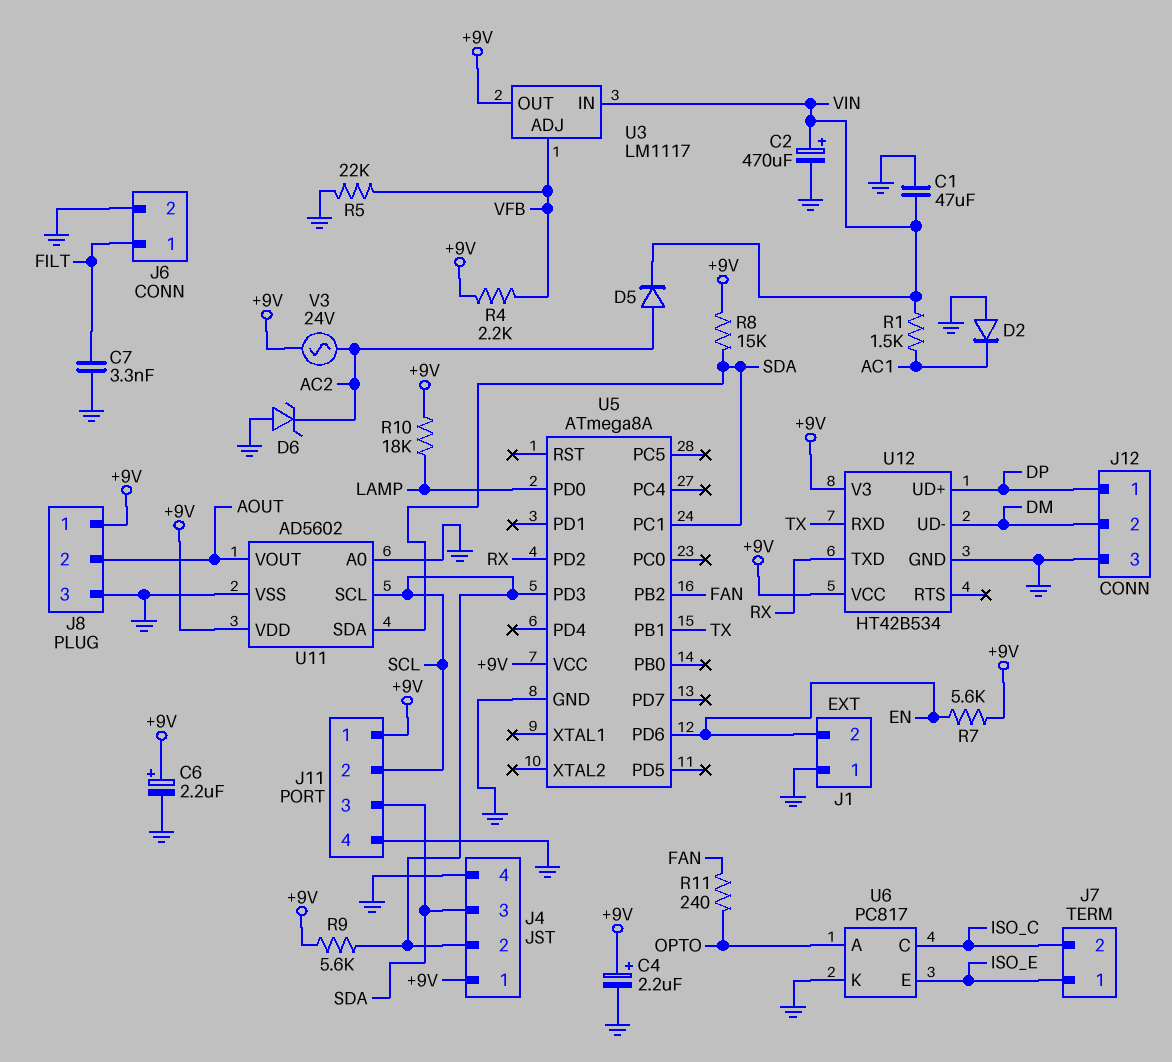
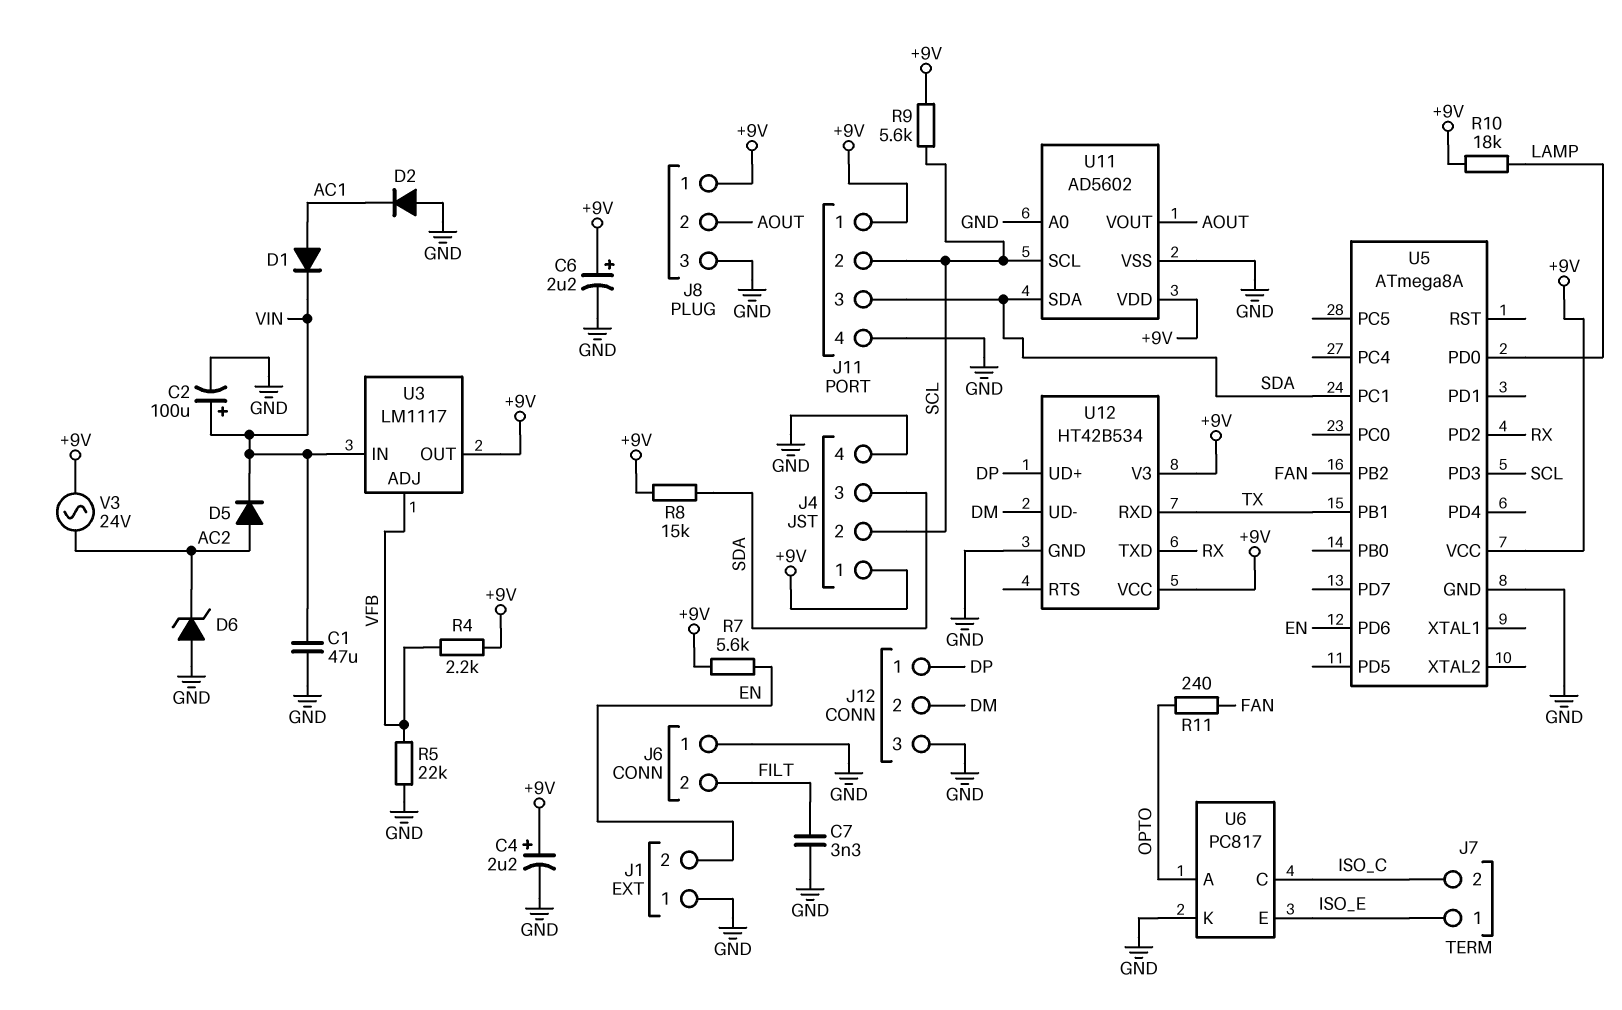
C2: 470uF (plus VIN, minus GND) -> 100uF (plus VIN, minus GND)
D1: none -> diode (A AC1, K VIN)
J6 pin 1: FILT -> GND
J6 pin 2: GND -> FILT
R1: 1.5k (AC1, VIN) -> none

